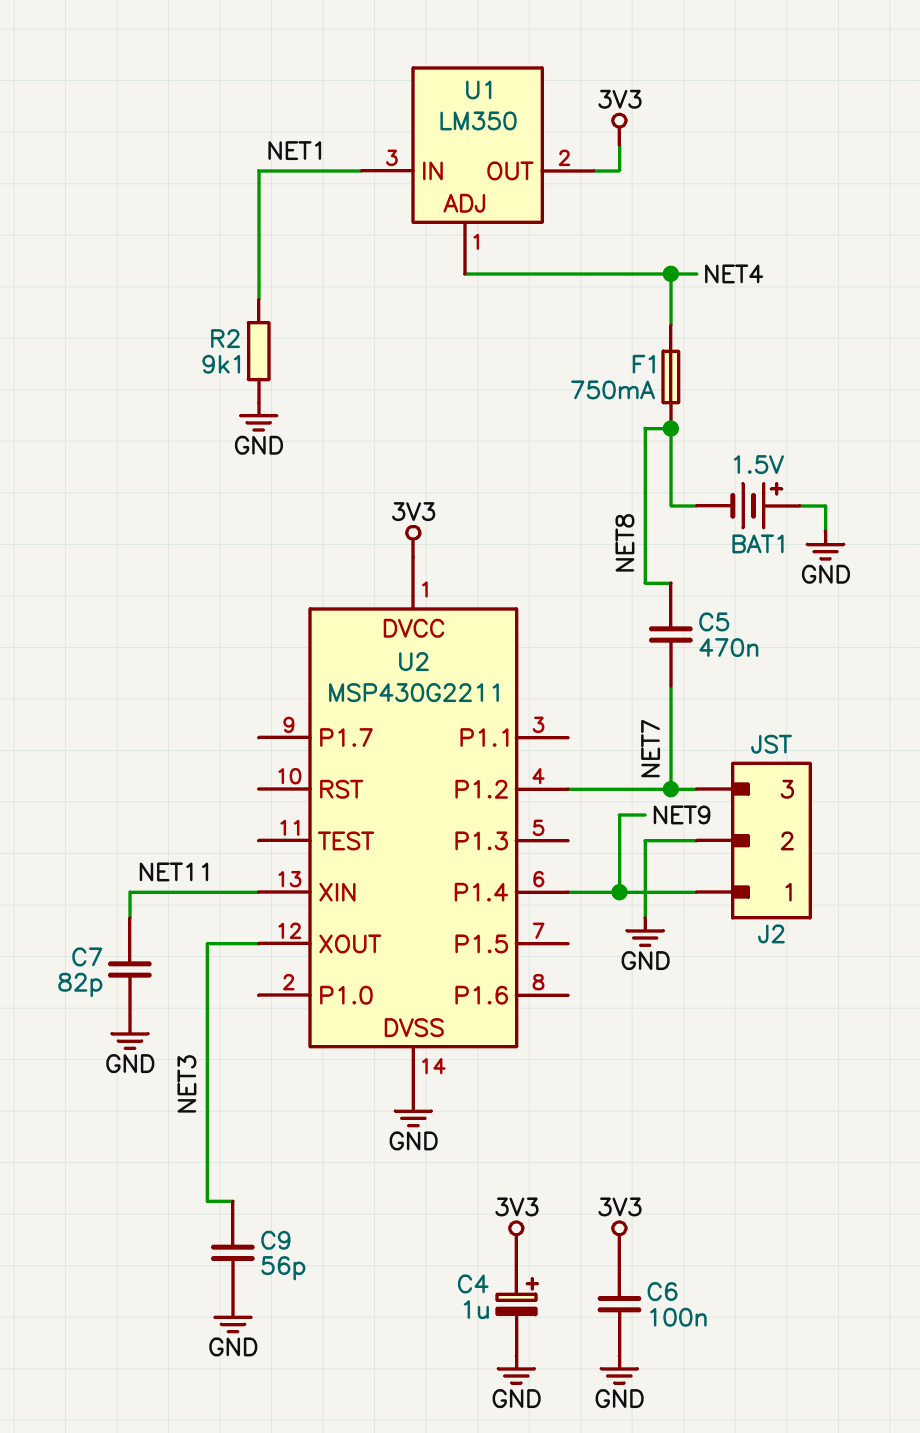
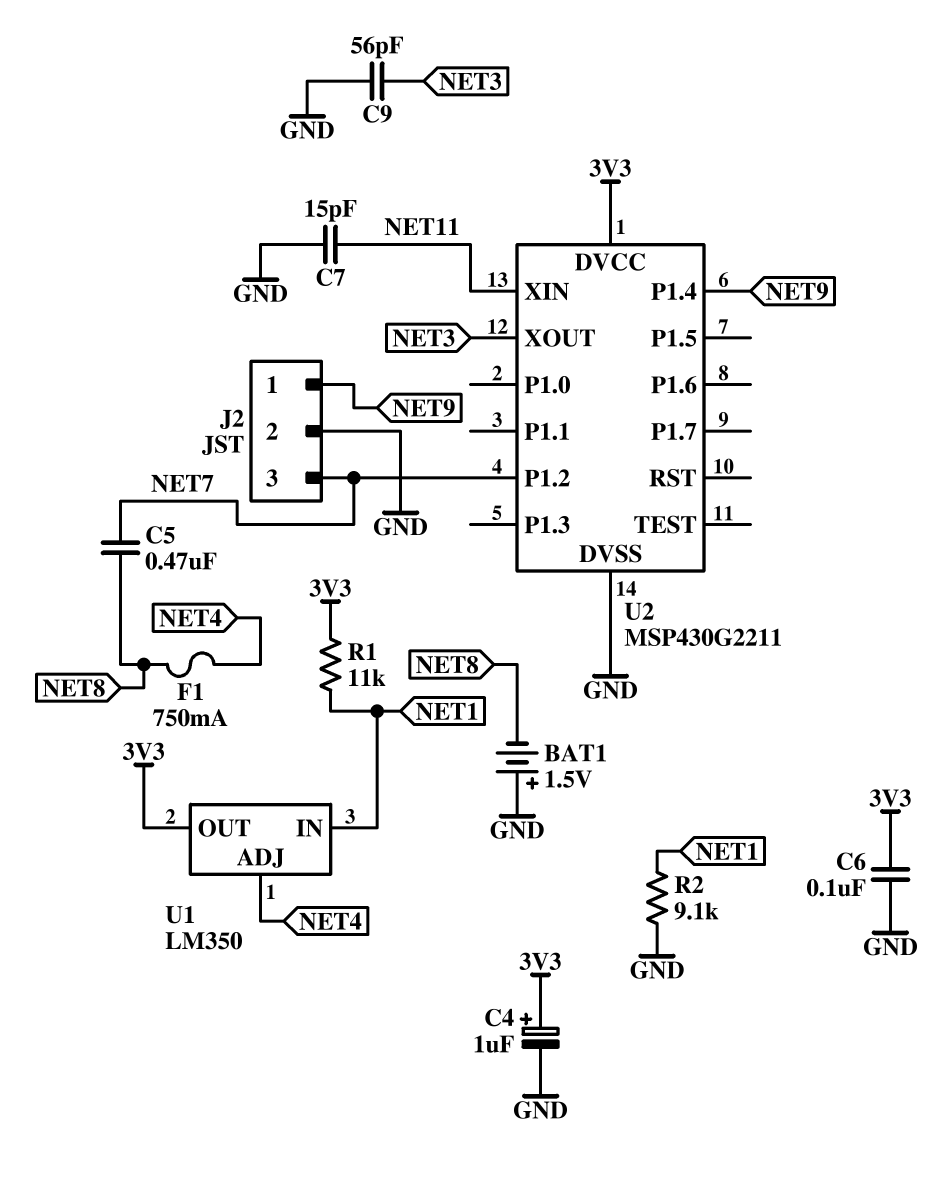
C7: 82pF (GND, NET11) -> 15pF (GND, NET11)
R1: none -> 11k (3V3, NET1)

